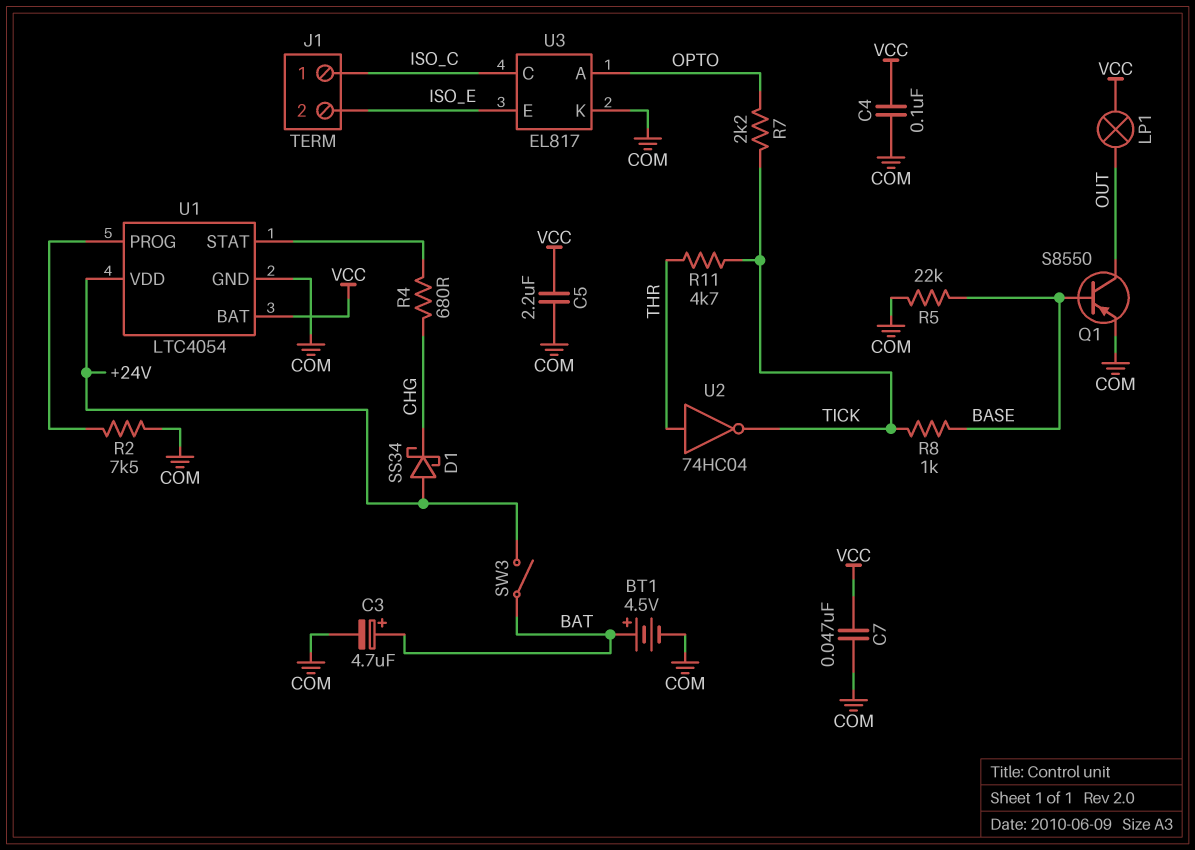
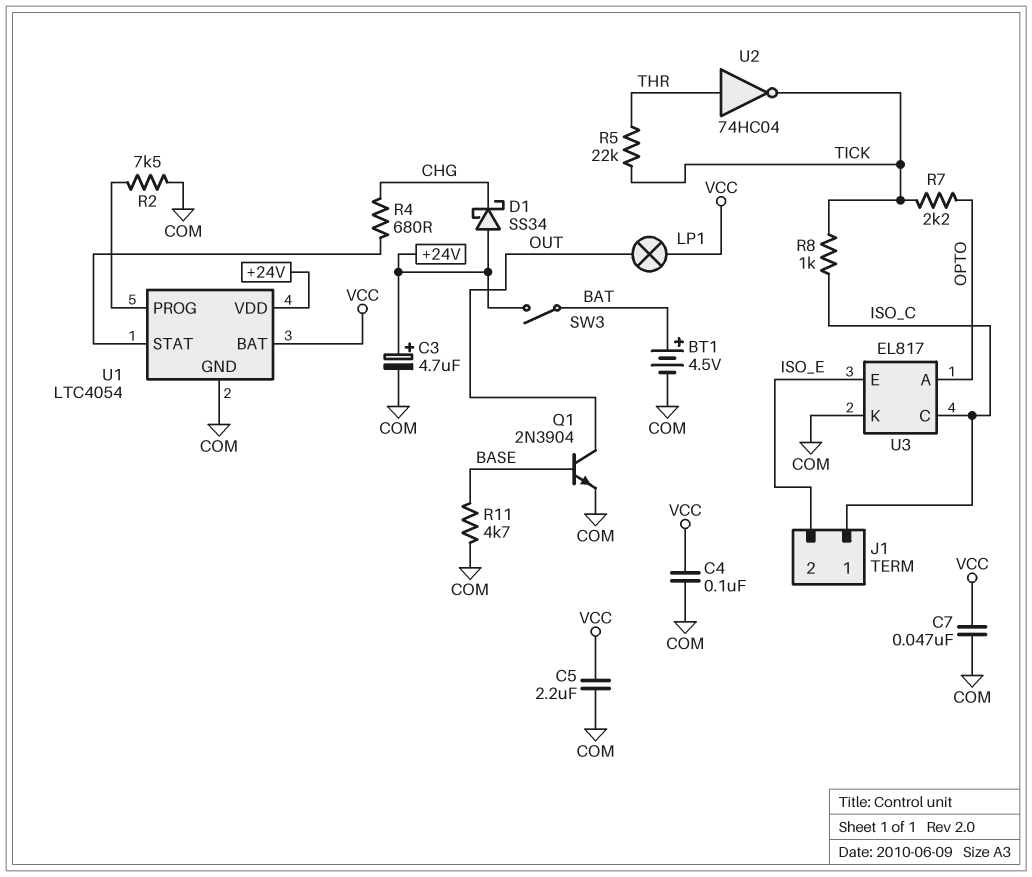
C3: 4.7uF (plus BAT, minus COM) -> 4.7uF (plus +24V, minus COM)
Q1: PNP S8550 (B BASE, C OUT, E COM) -> NPN 2N3904 (B BASE, C OUT, E COM)
R5: 22k (BASE, COM) -> 22k (THR, TICK)
R8: 1k (BASE, TICK) -> 1k (ISO_C, TICK)
R11: 4.7k (THR, TICK) -> 4.7k (BASE, COM)

